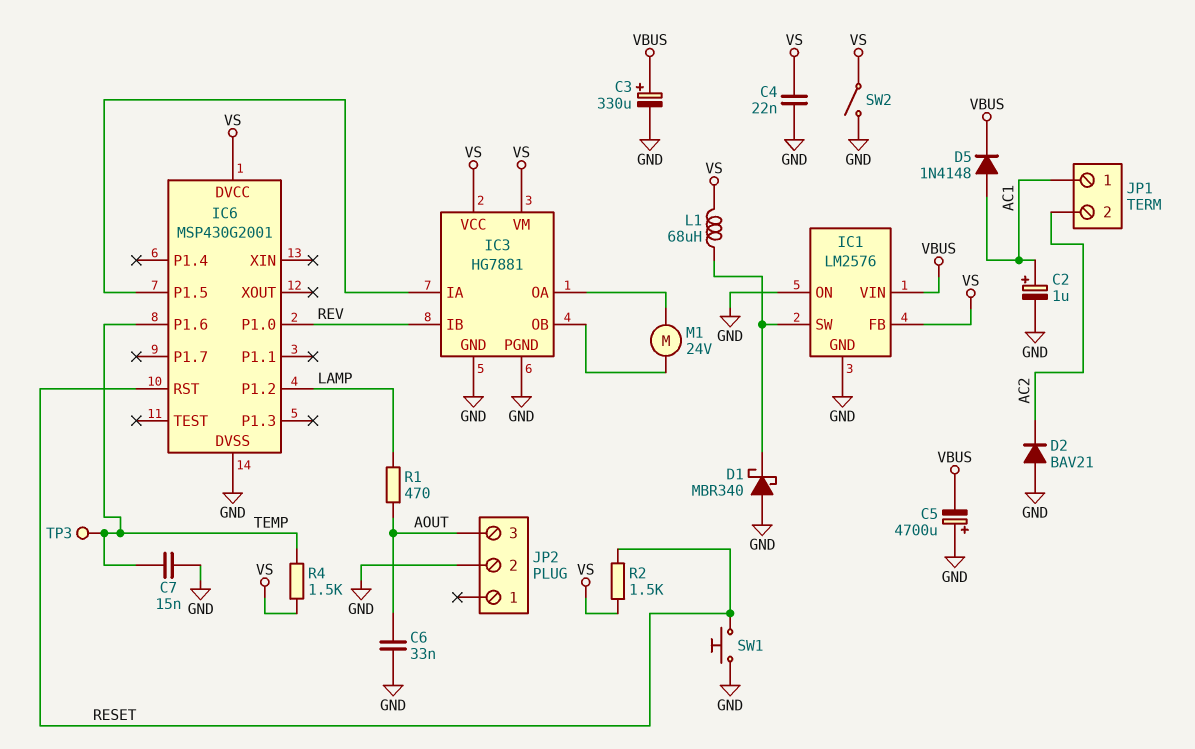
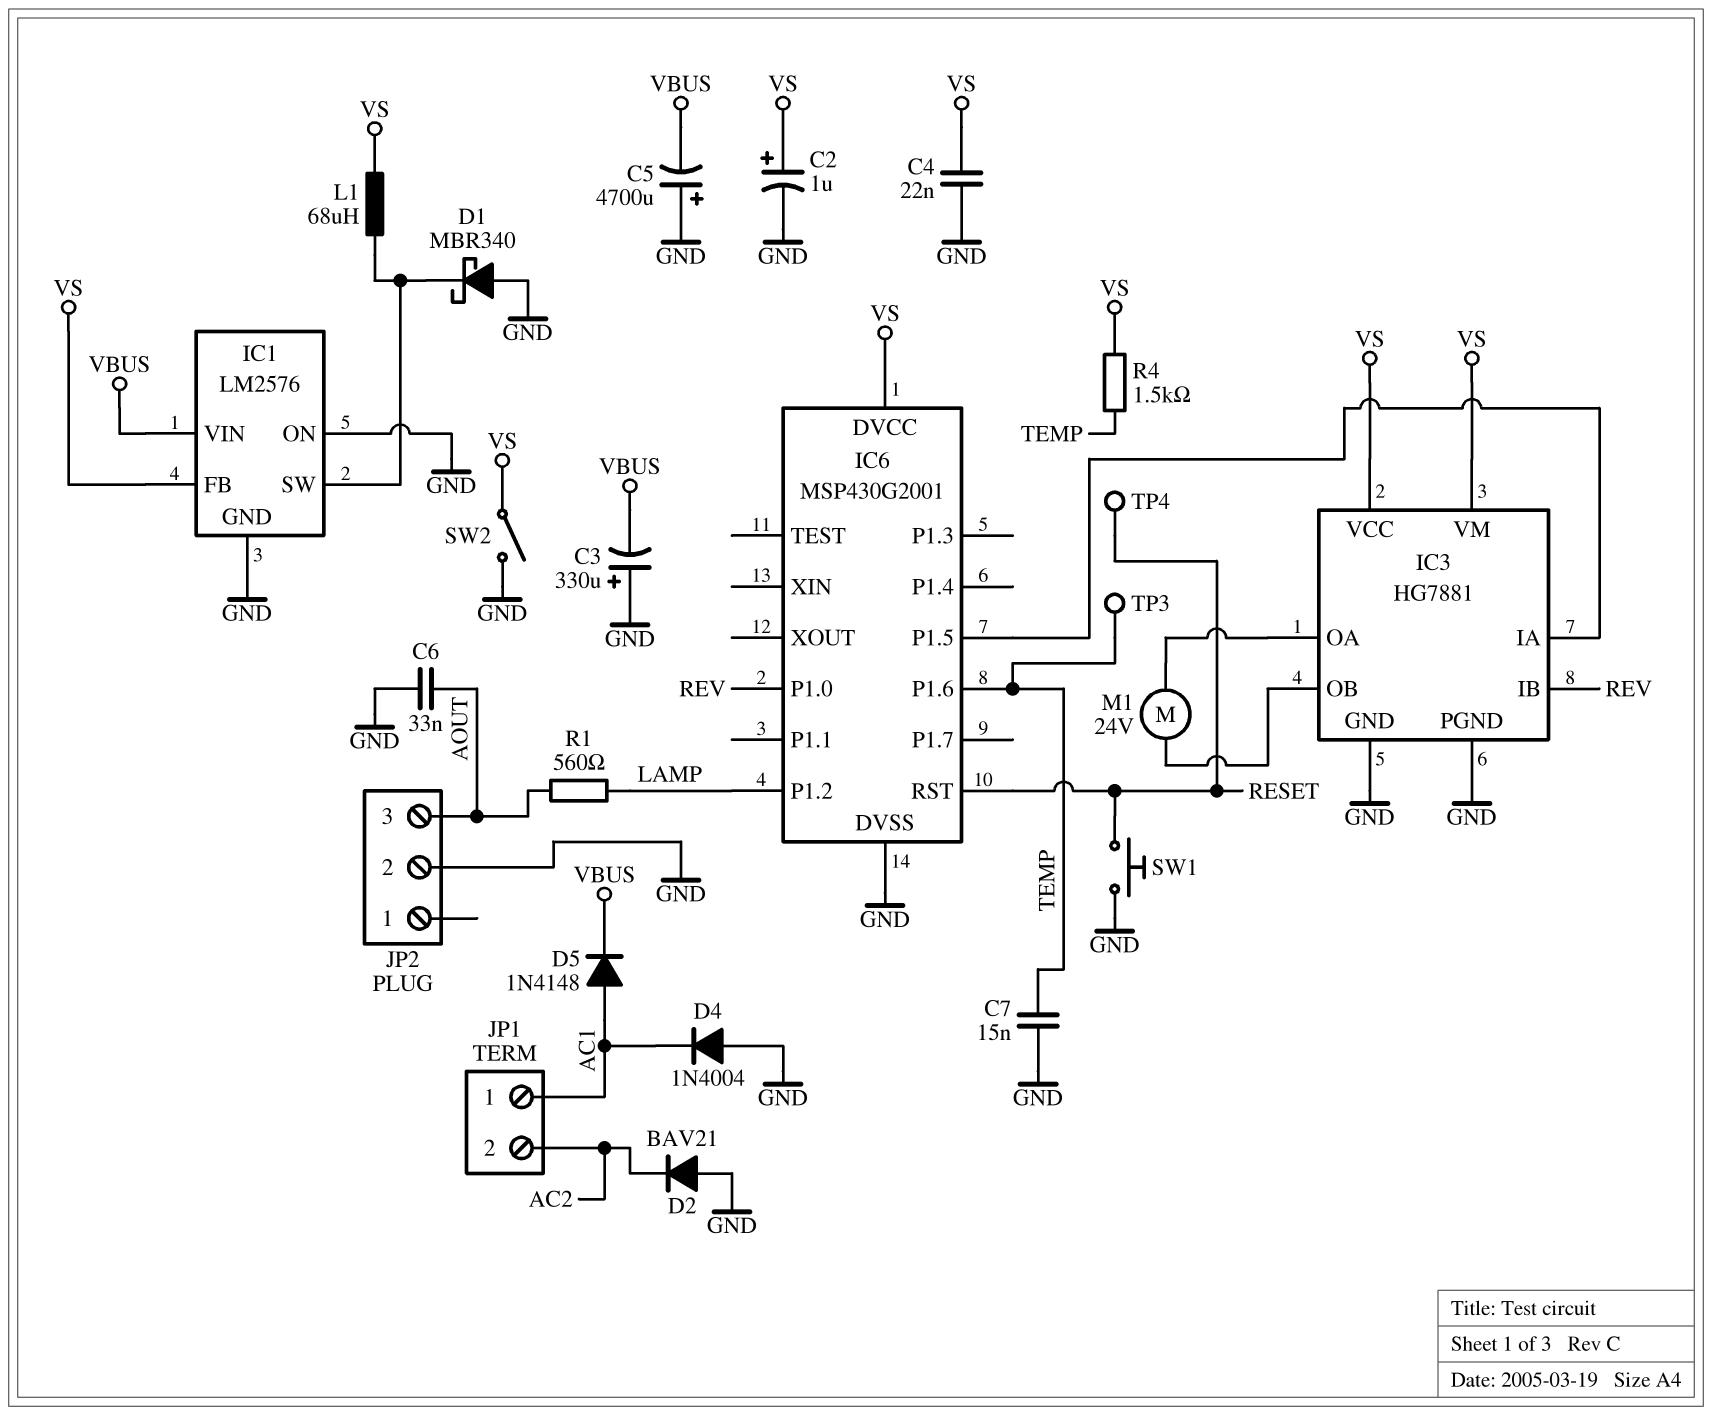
C2: 1uF (plus AC1, minus GND) -> 1uF (plus VS, minus GND)
C3: 330uF (plus VBUS, minus GND) -> 330uF (plus GND, minus VBUS)
D4: none -> diode 1N4004 (A GND, K AC1)
R1: 470 (AOUT, LAMP) -> 560 (AOUT, LAMP)
R2: 1.5k (RESET, VS) -> none
TP4: none -> test point (RESET)

